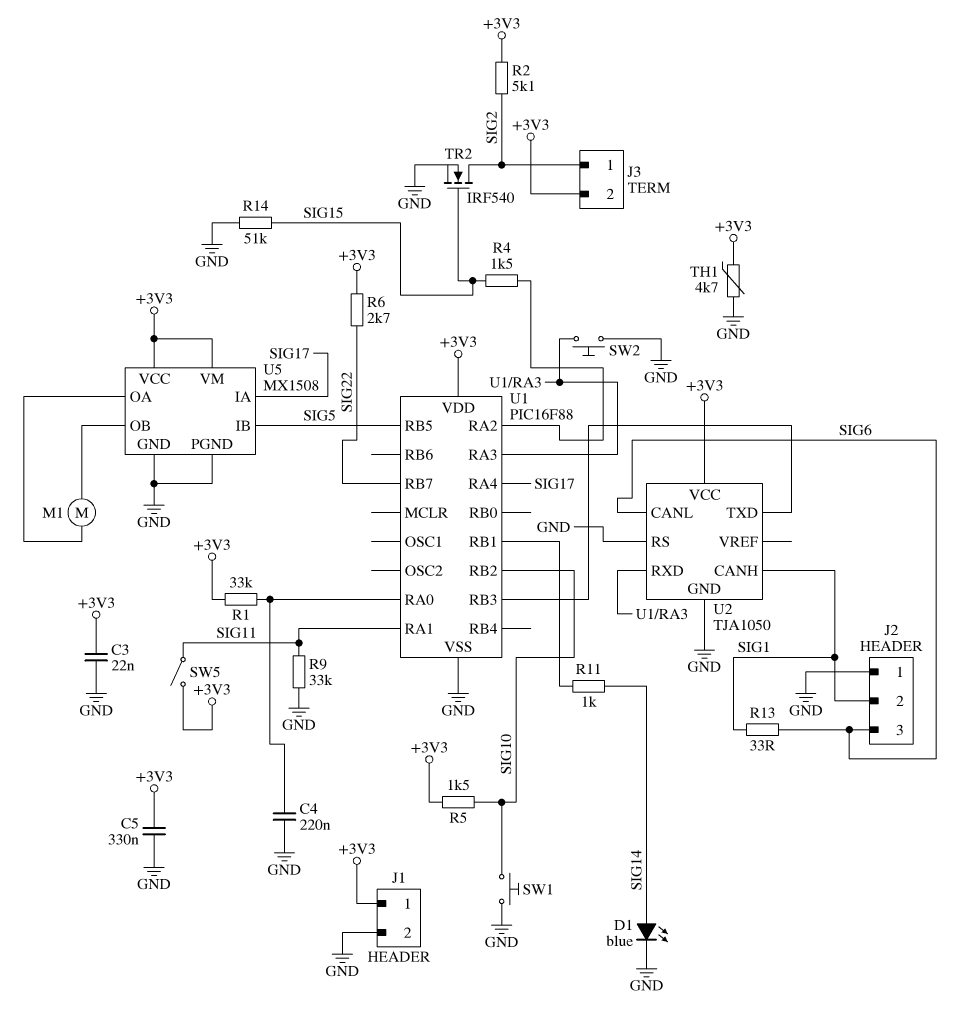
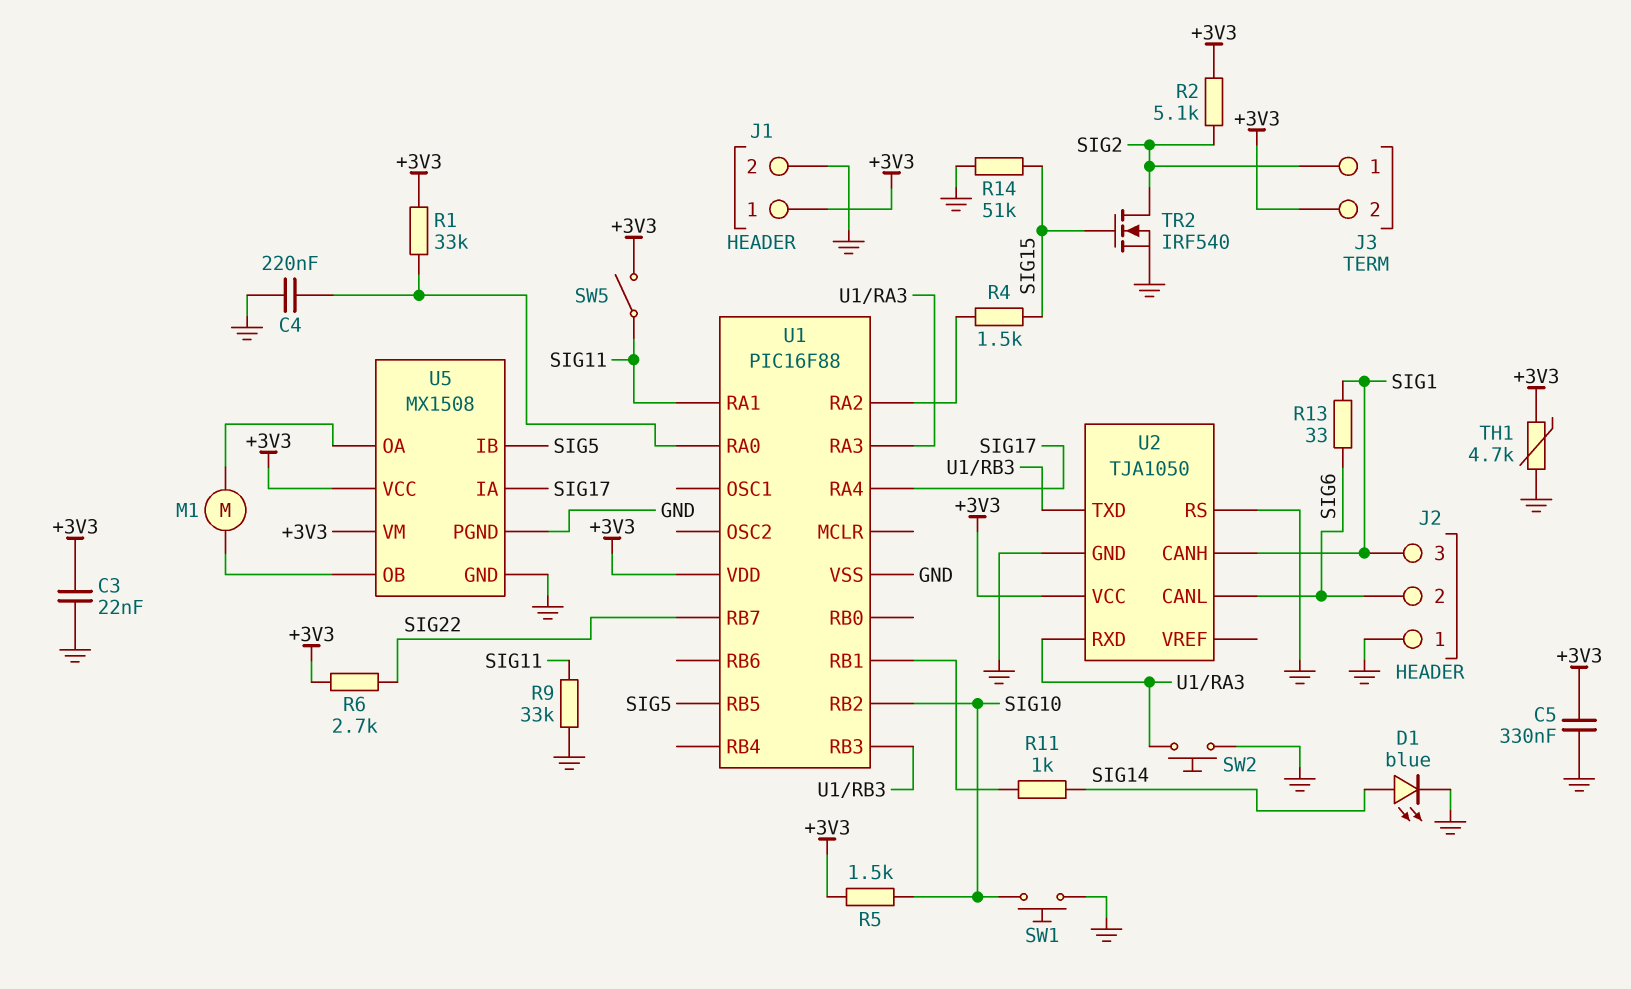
J2 pin 2: SIG1 -> SIG6
J2 pin 3: SIG6 -> SIG1

